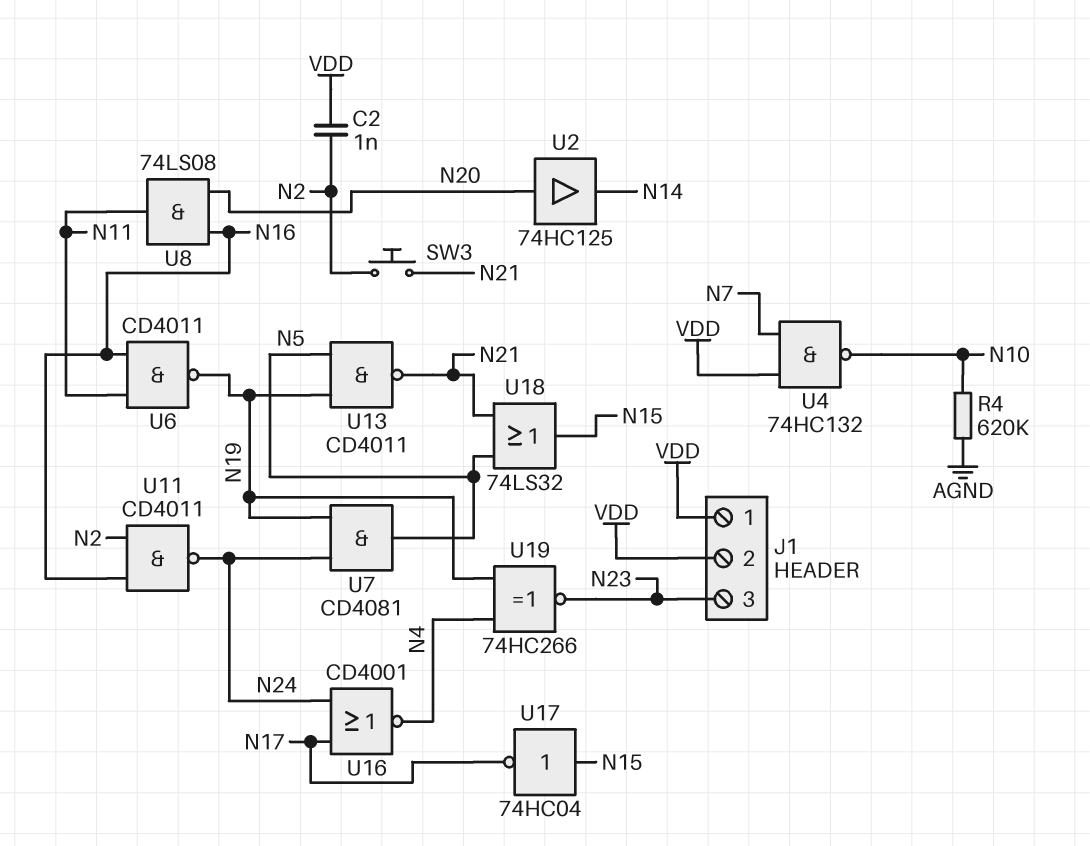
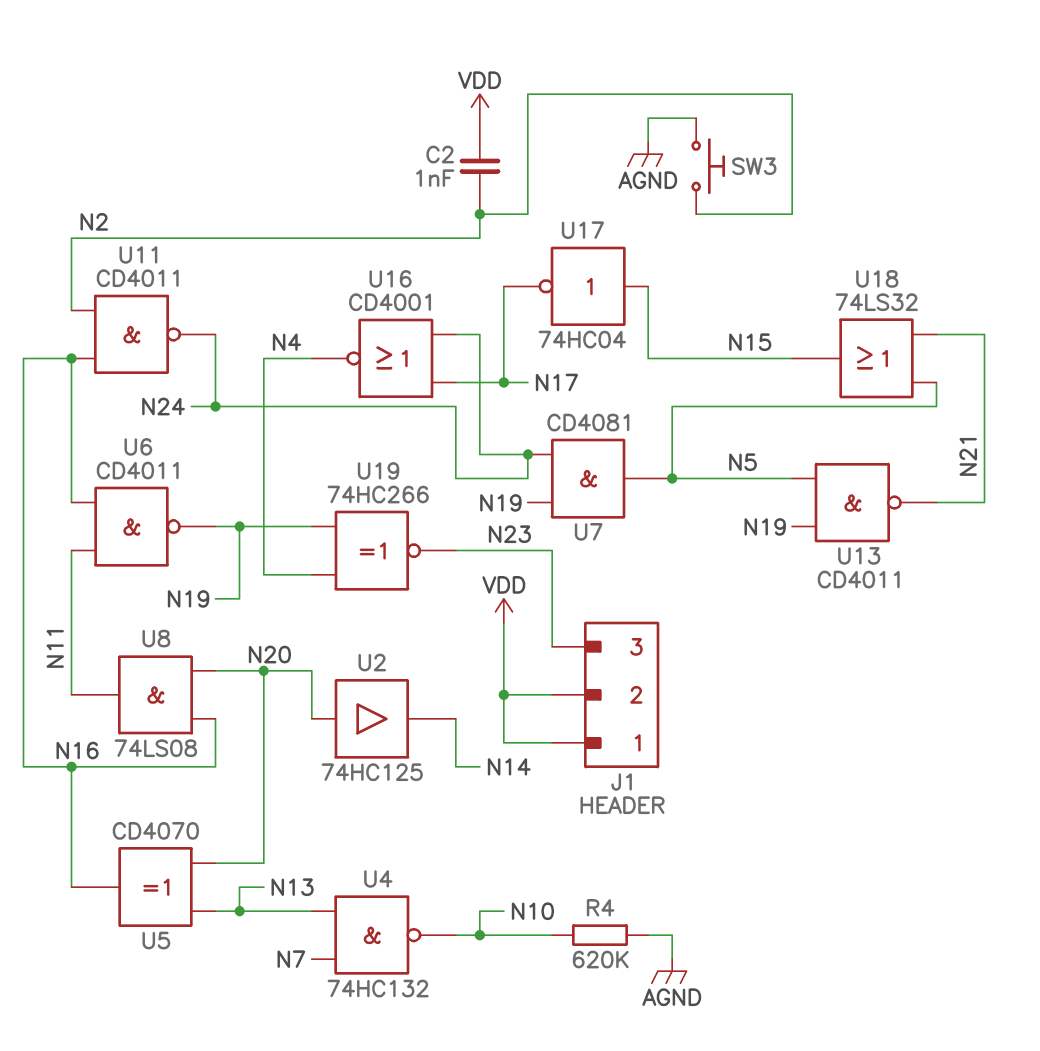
SW3: button (N2, N21) -> button (AGND, N2)
U4: NAND 74HC132 (in N7, in VDD, out N10) -> NAND 74HC132 (in N7, in N13, out N10)
U5: none -> XOR CD4070 (in N13, in N20, out N16)

